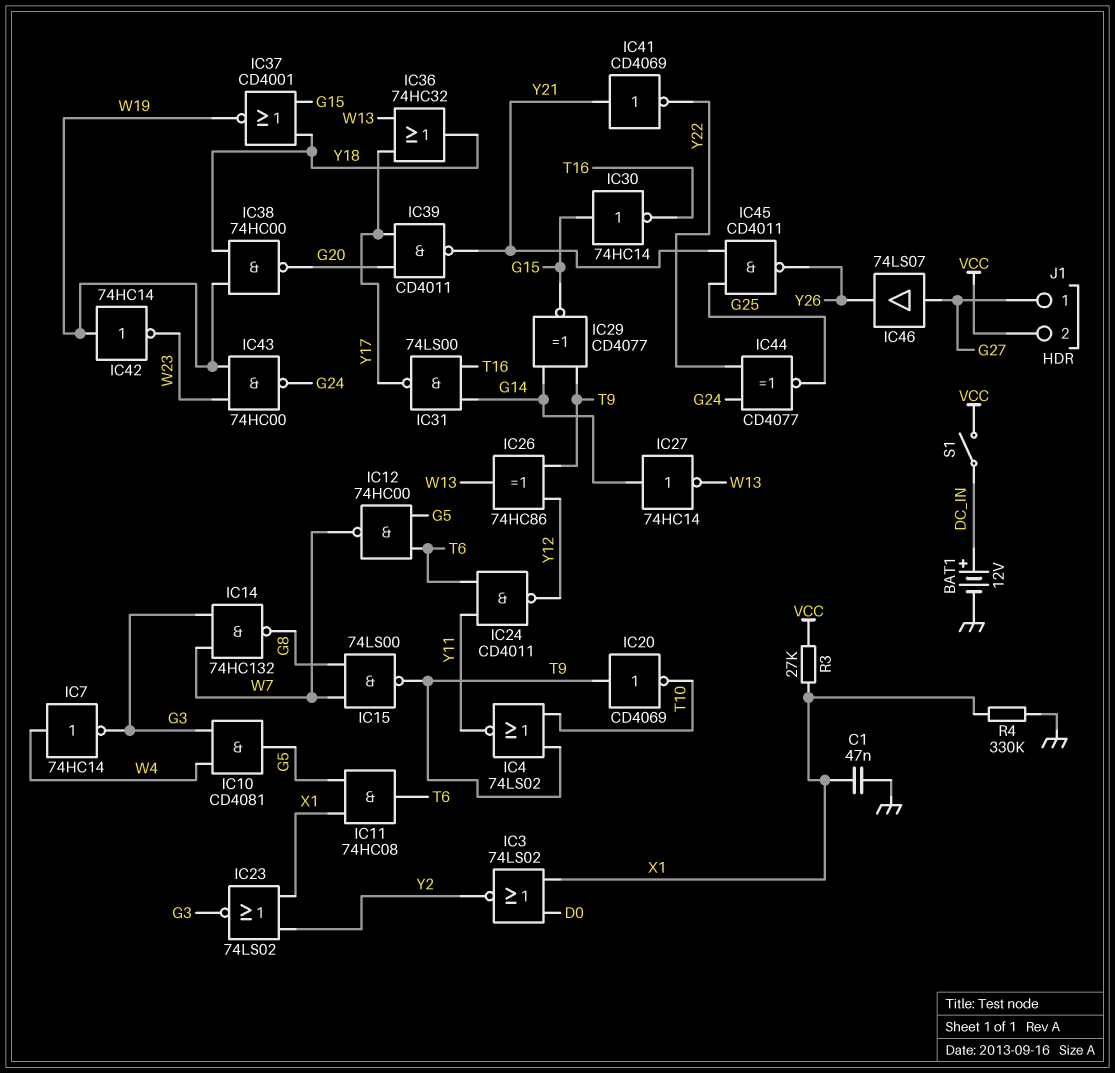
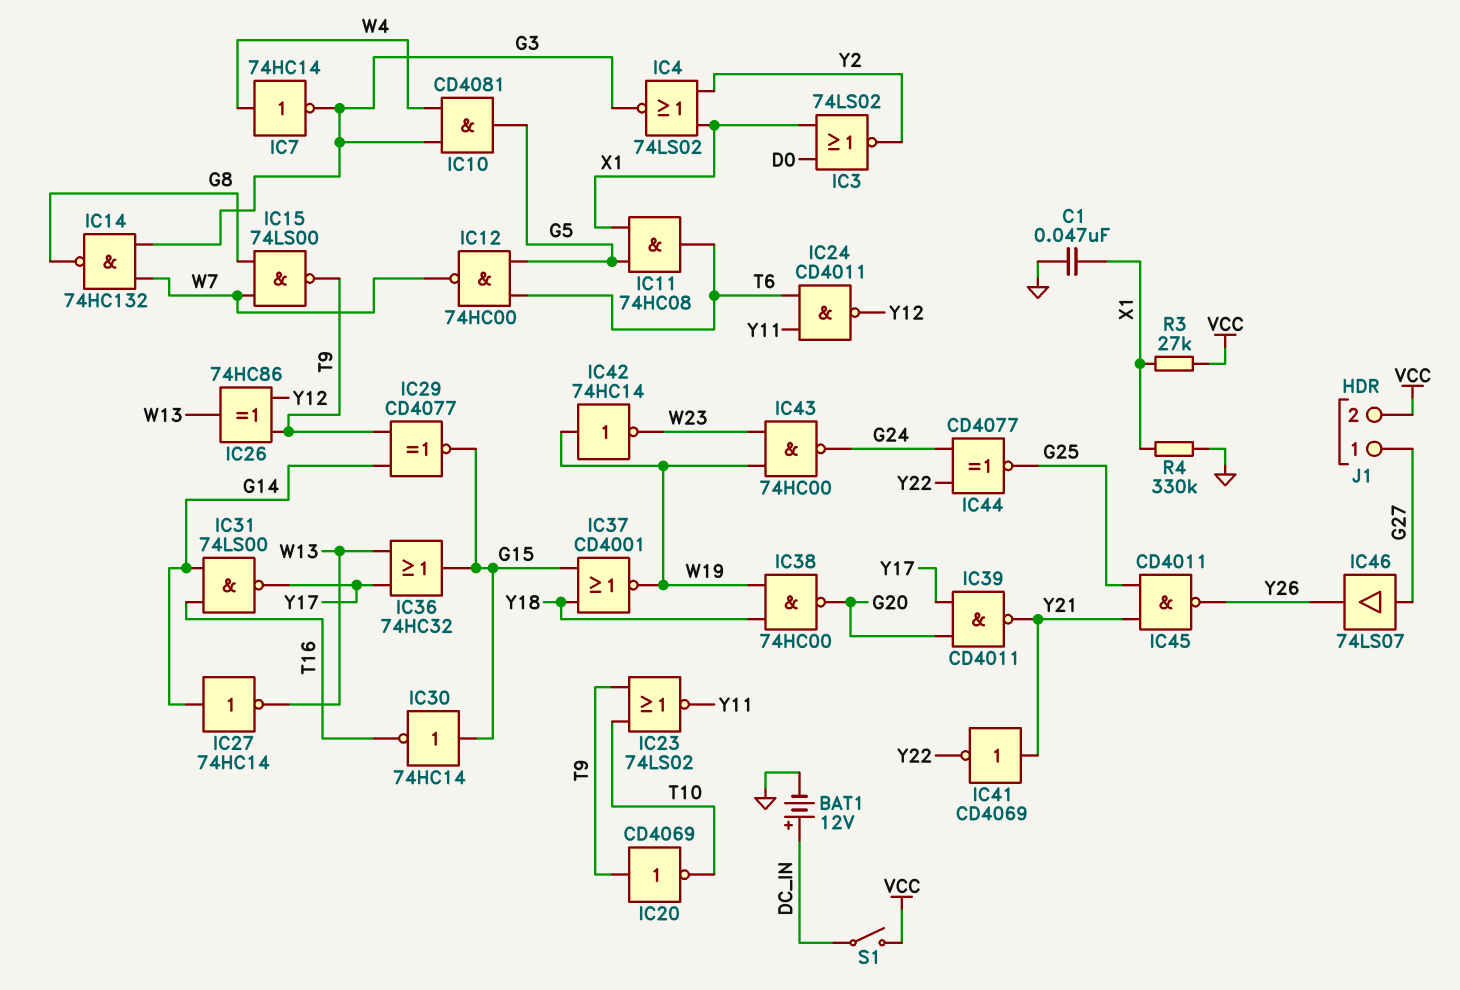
IC4: NOR 74LS02 (in T9, in T10, out Y11) -> NOR 74LS02 (in X1, in Y2, out G3)
IC23: NOR 74LS02 (in X1, in Y2, out G3) -> NOR 74LS02 (in T9, in T10, out Y11)
IC36: OR 74HC32 (in W13, in Y17, out Y18) -> OR 74HC32 (in W13, in Y17, out G15)

